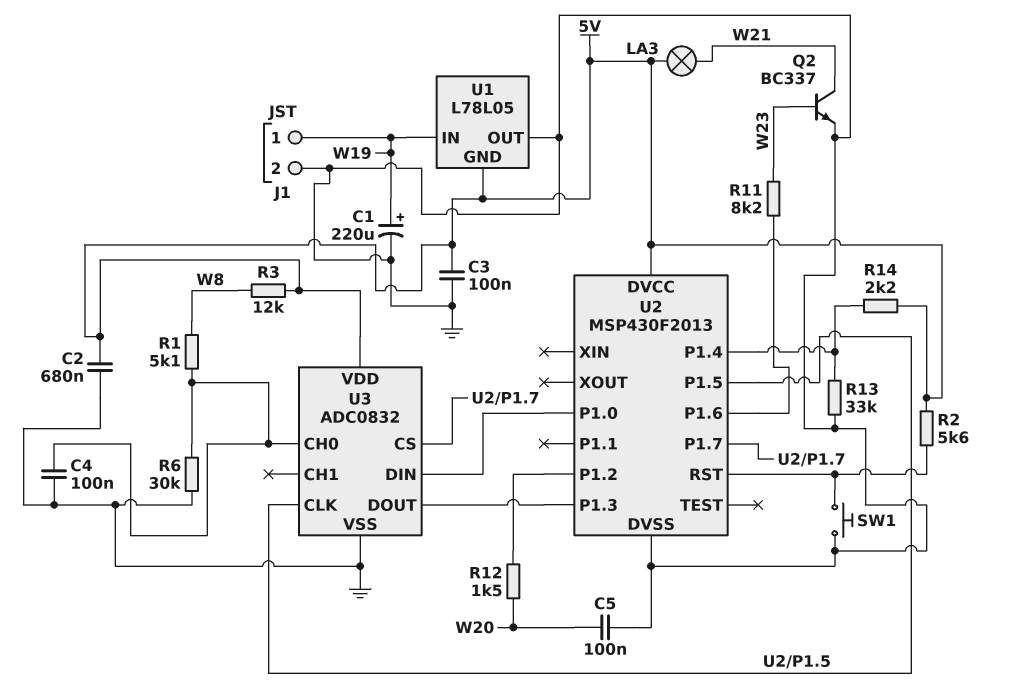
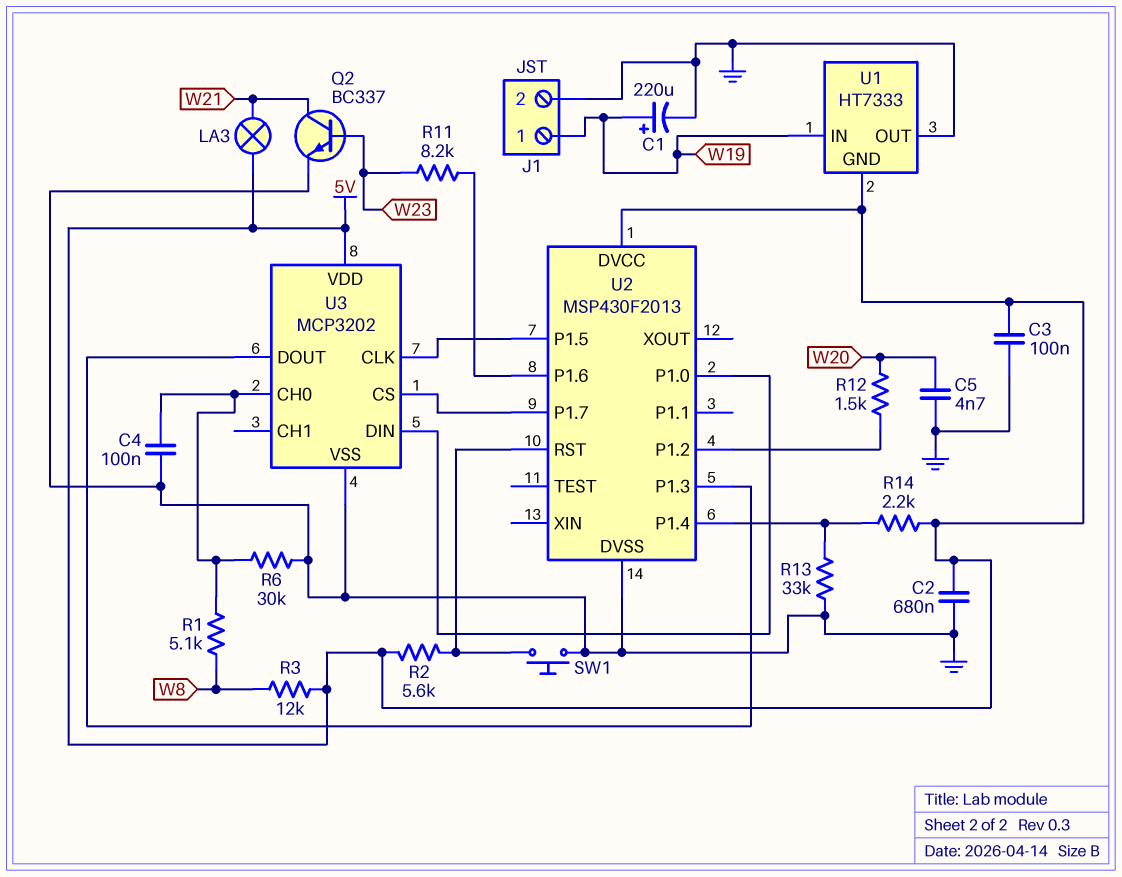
C5: 100nF (GND, W20) -> 4.7nF (GND, W20)
U1: L78L05 -> HT7333
U3: ADC0832 -> MCP3202

